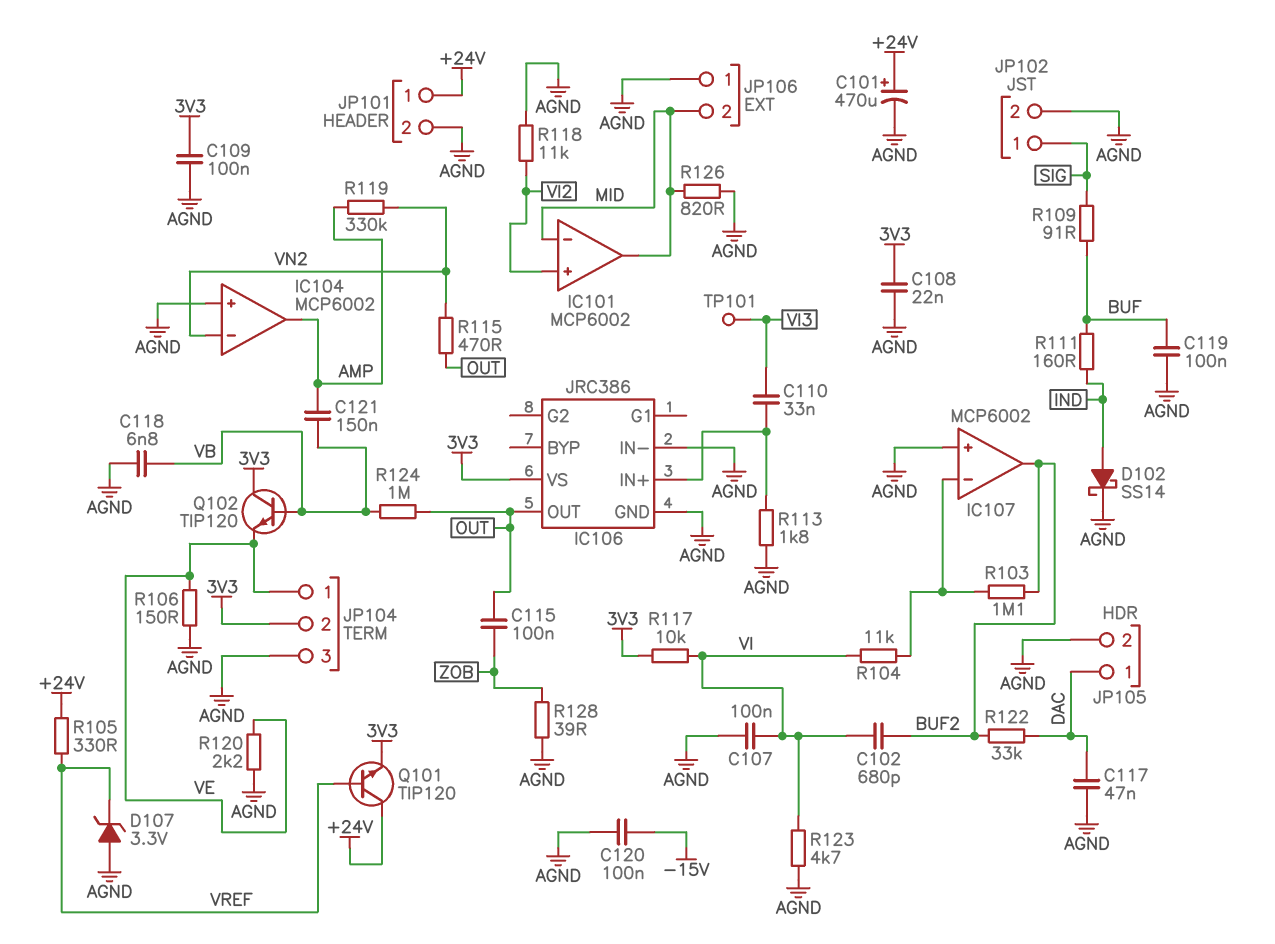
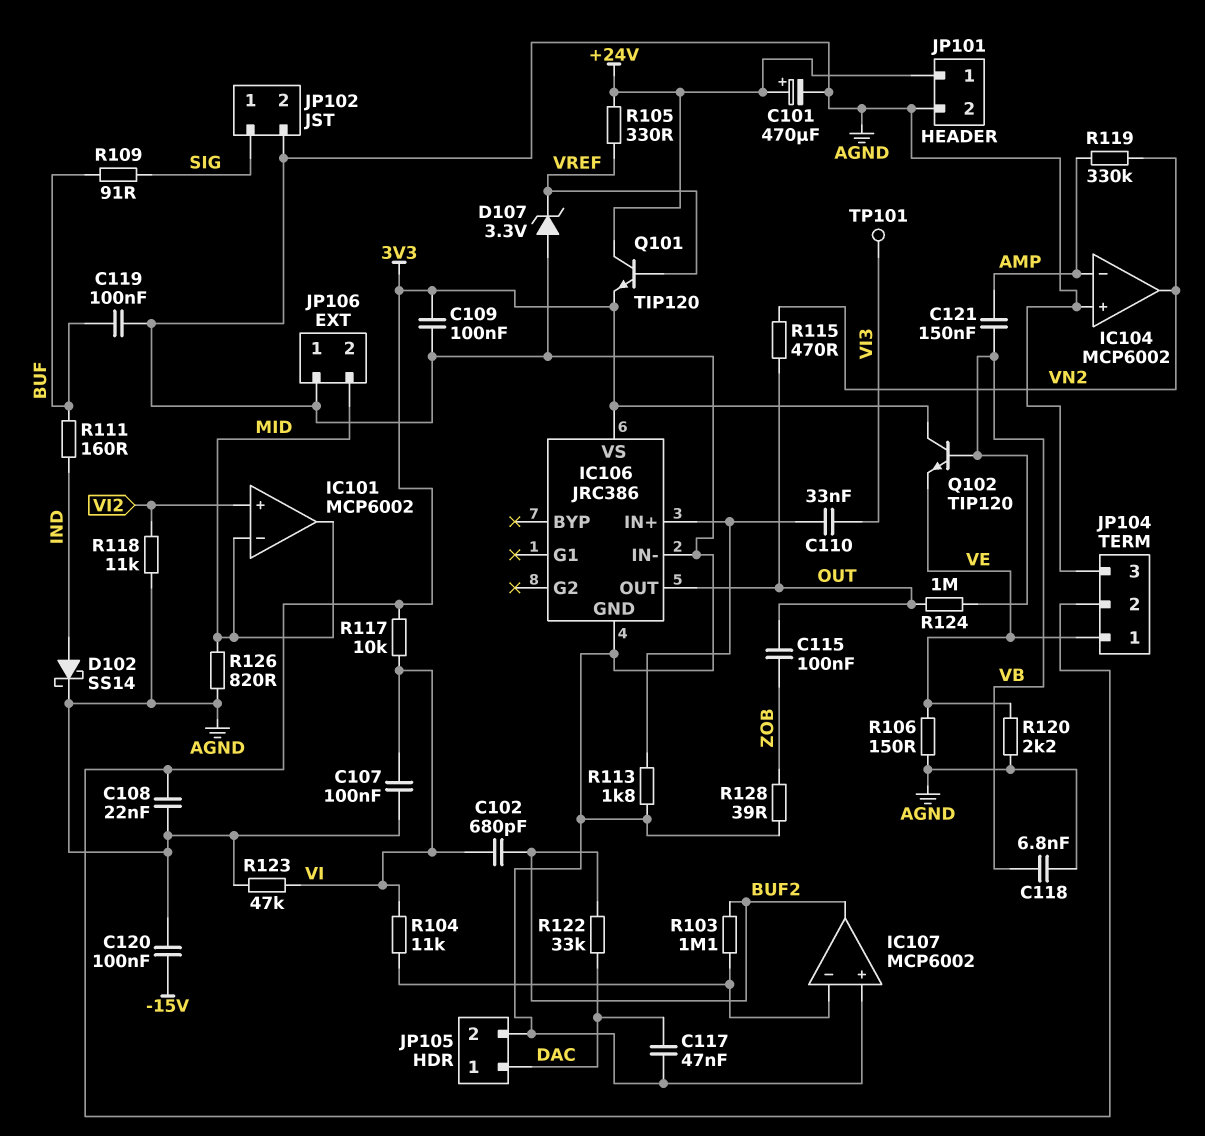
IC104 pin in-: VN2 -> AMP
IC104 pin out: AMP -> VN2
R123: 4.7k (AGND, VI) -> 47k (AGND, VI)

